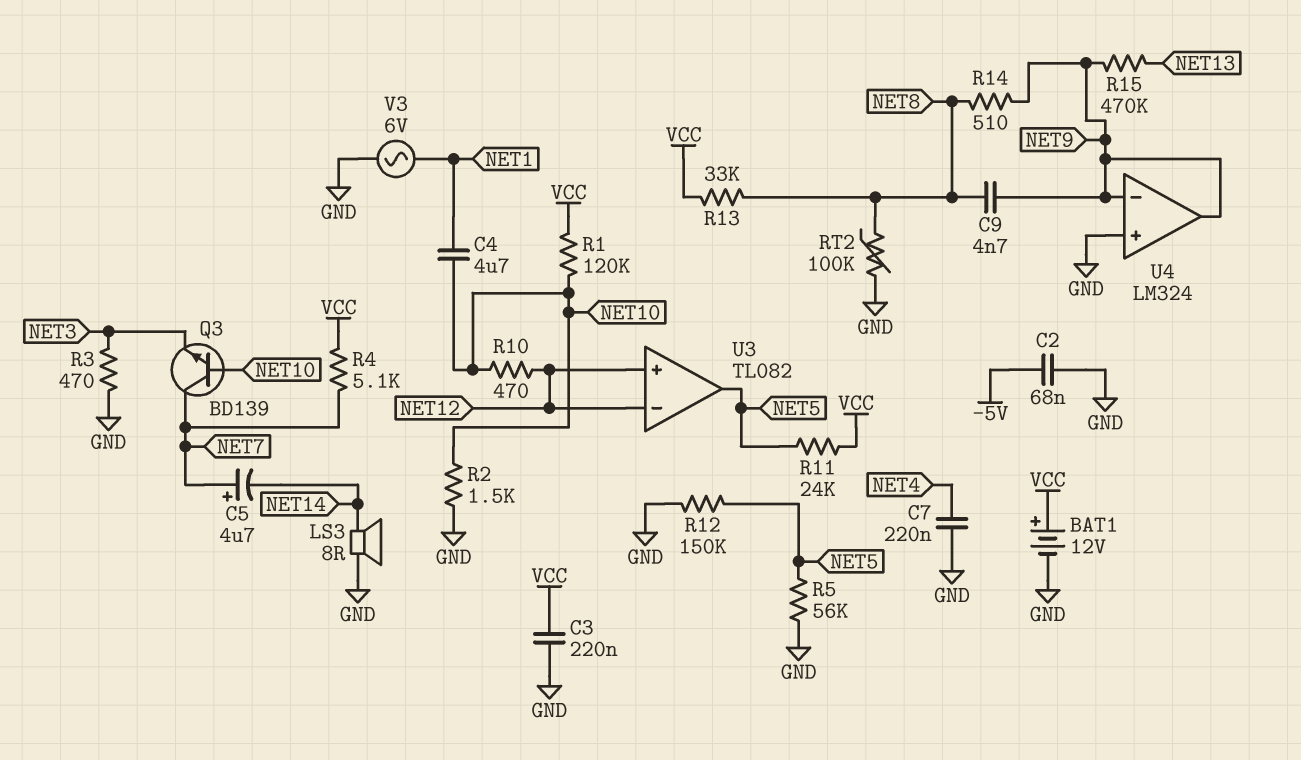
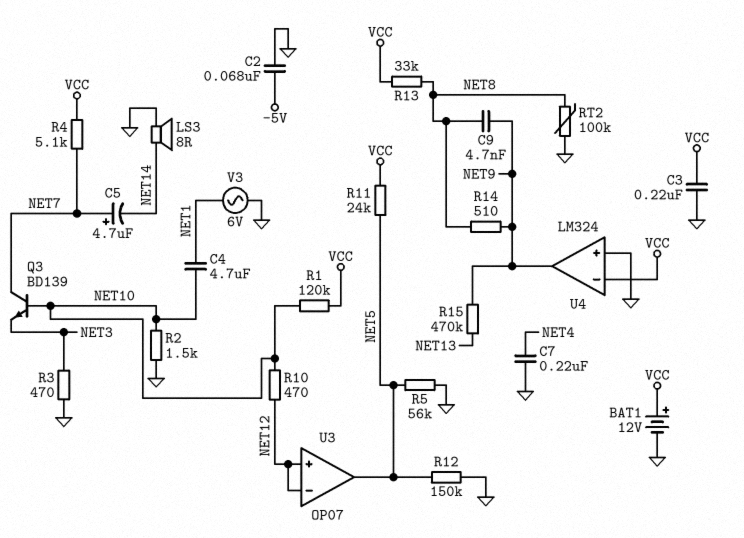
U3: TL082 -> OP07
U4 pin in-: NET9 -> VCC

